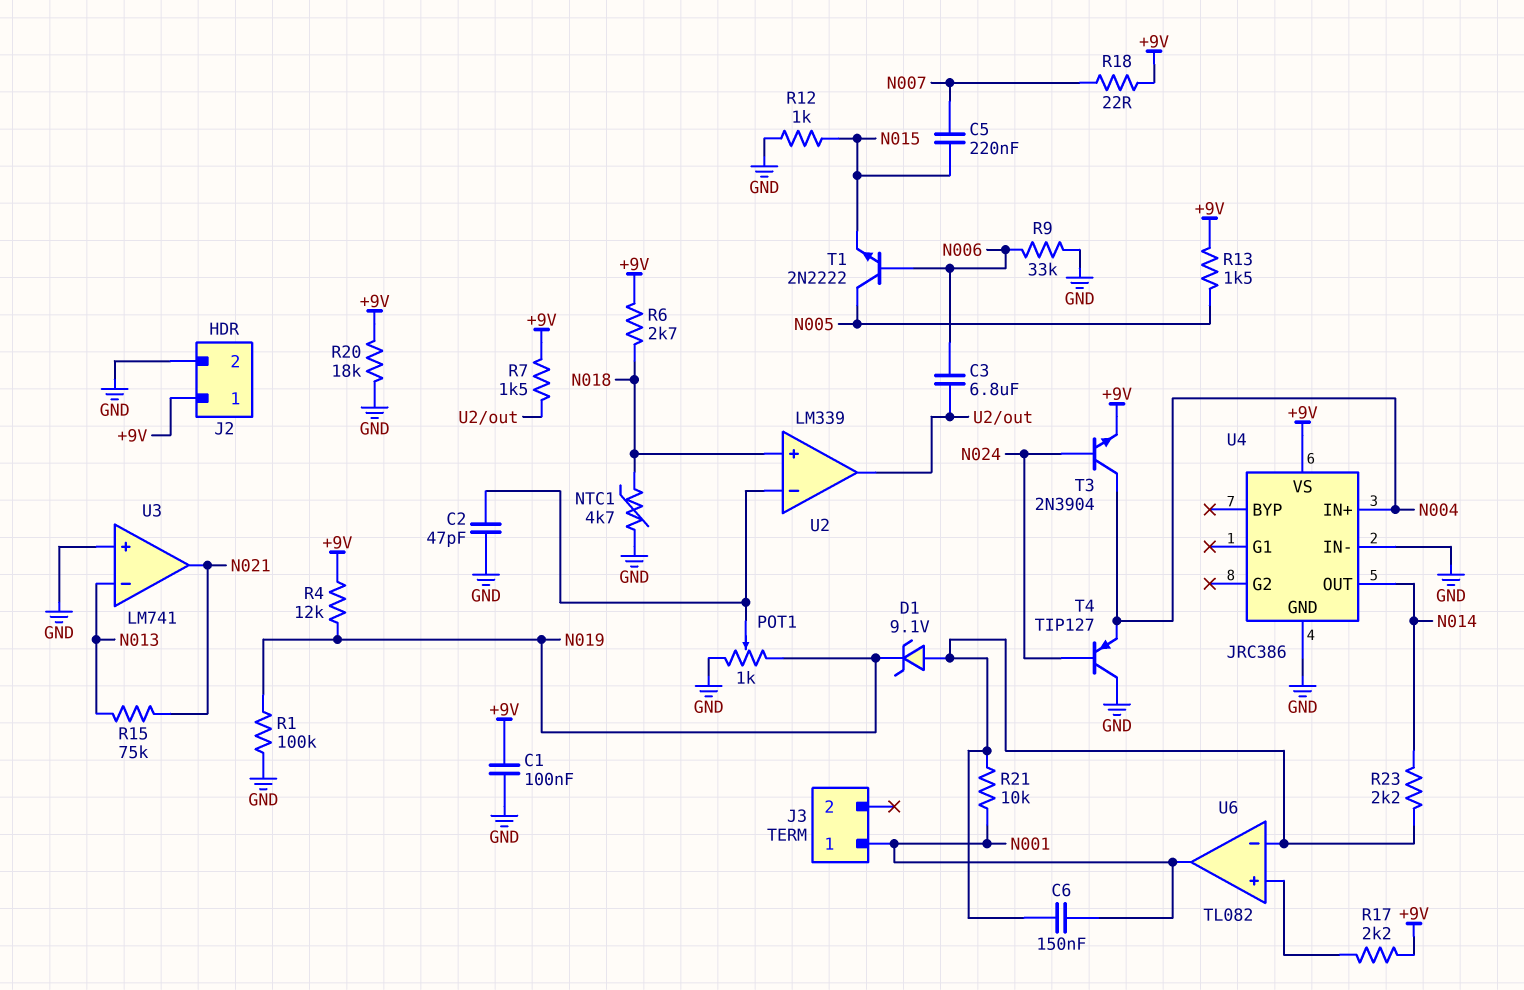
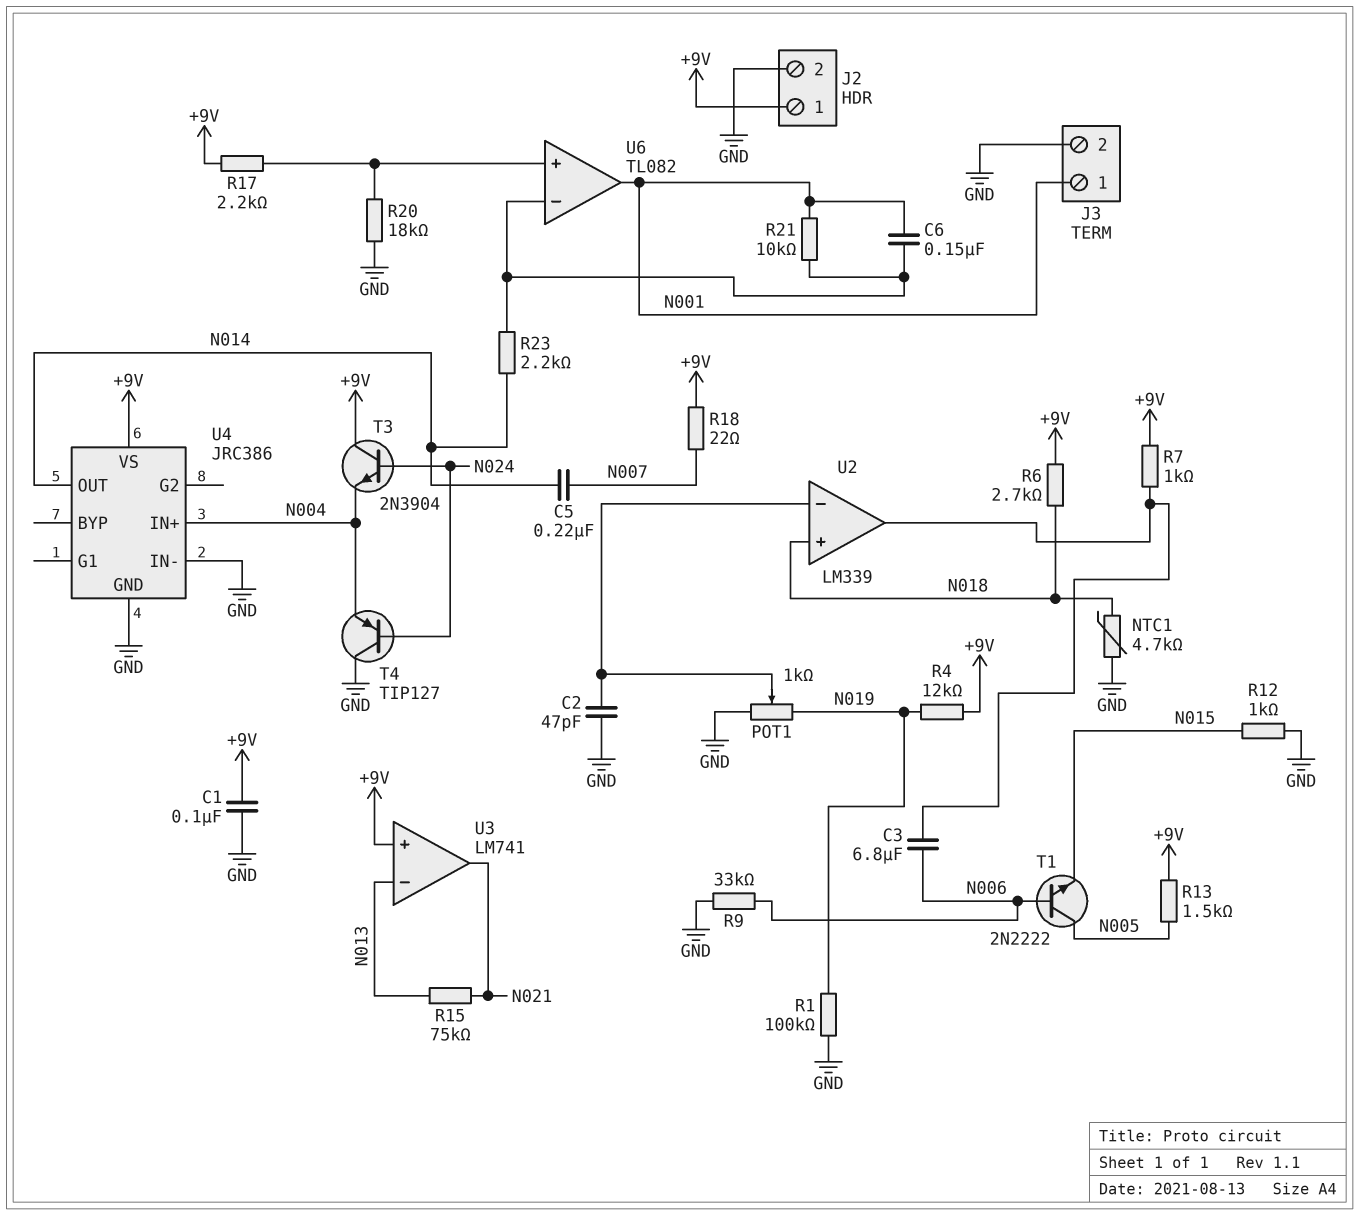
C5: 220nF (N007, N015) -> 220nF (N007, N014)
D1: zener 9.1V (A U6/in-, K N019) -> none
J3 pin 2: none -> GND
R7: 1.5k (+9V, U2/out) -> 1k (+9V, U2/out)
R20: 18k (+9V, GND) -> 18k (GND, U6/in+)
T3: NPN 2N3904 (B N024, C N004, E +9V) -> NPN 2N3904 (B N024, C +9V, E N004)
U3 pin in+: GND -> +9V

